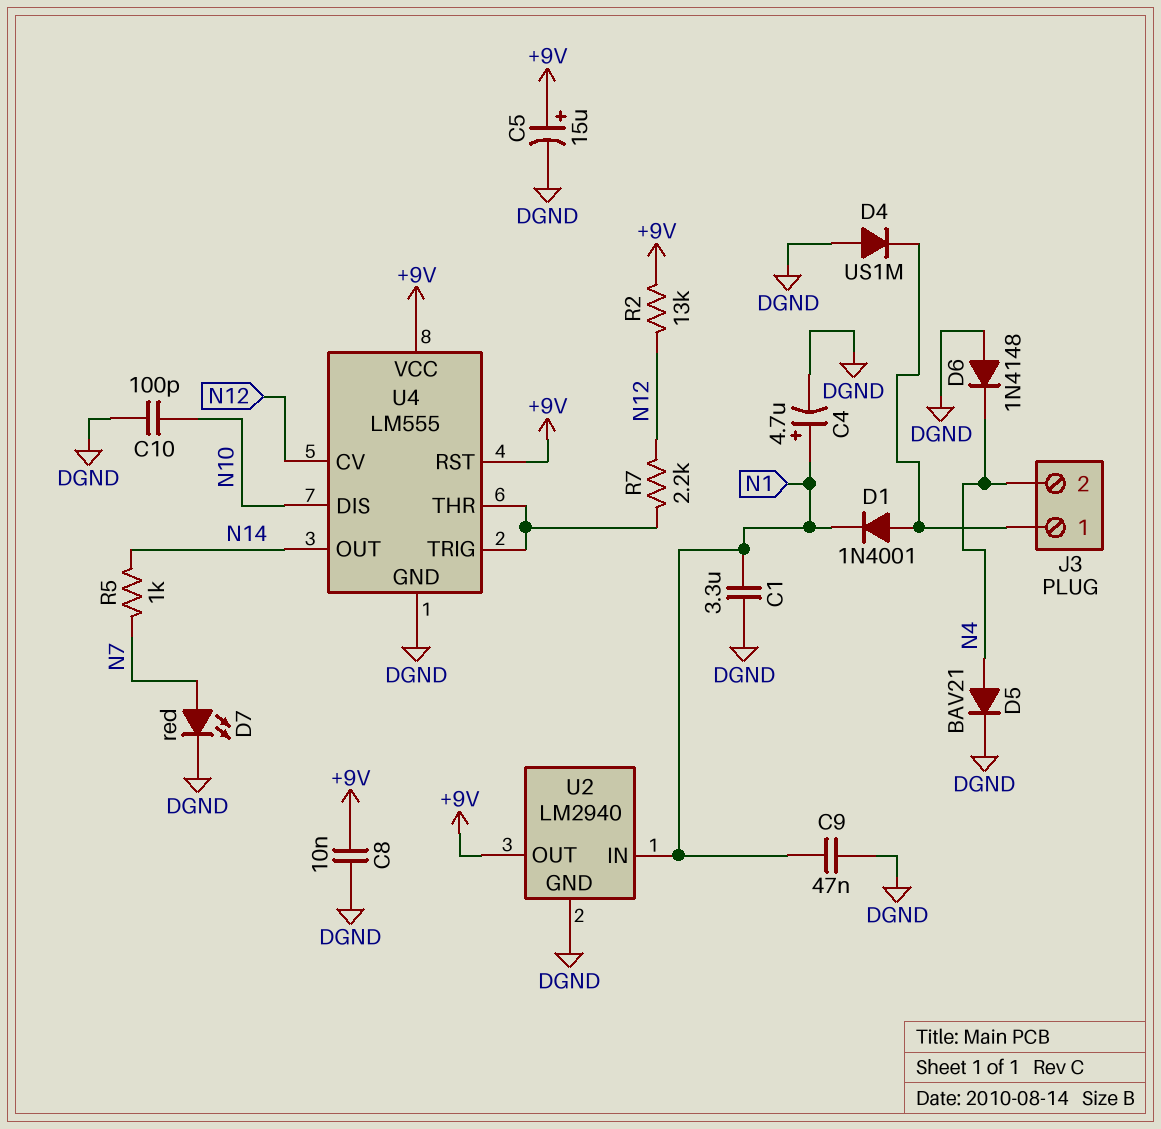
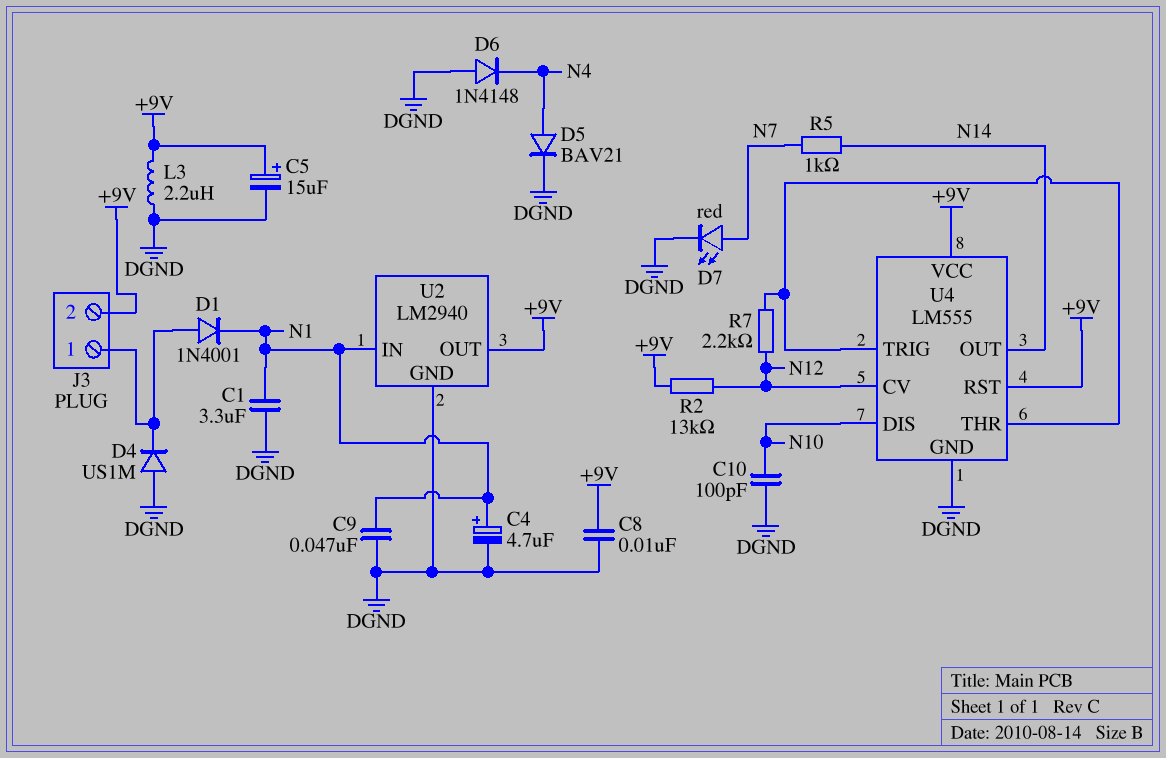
J3 pin 2: N4 -> +9V
L3: none -> 2.2uH (+9V, DGND)

